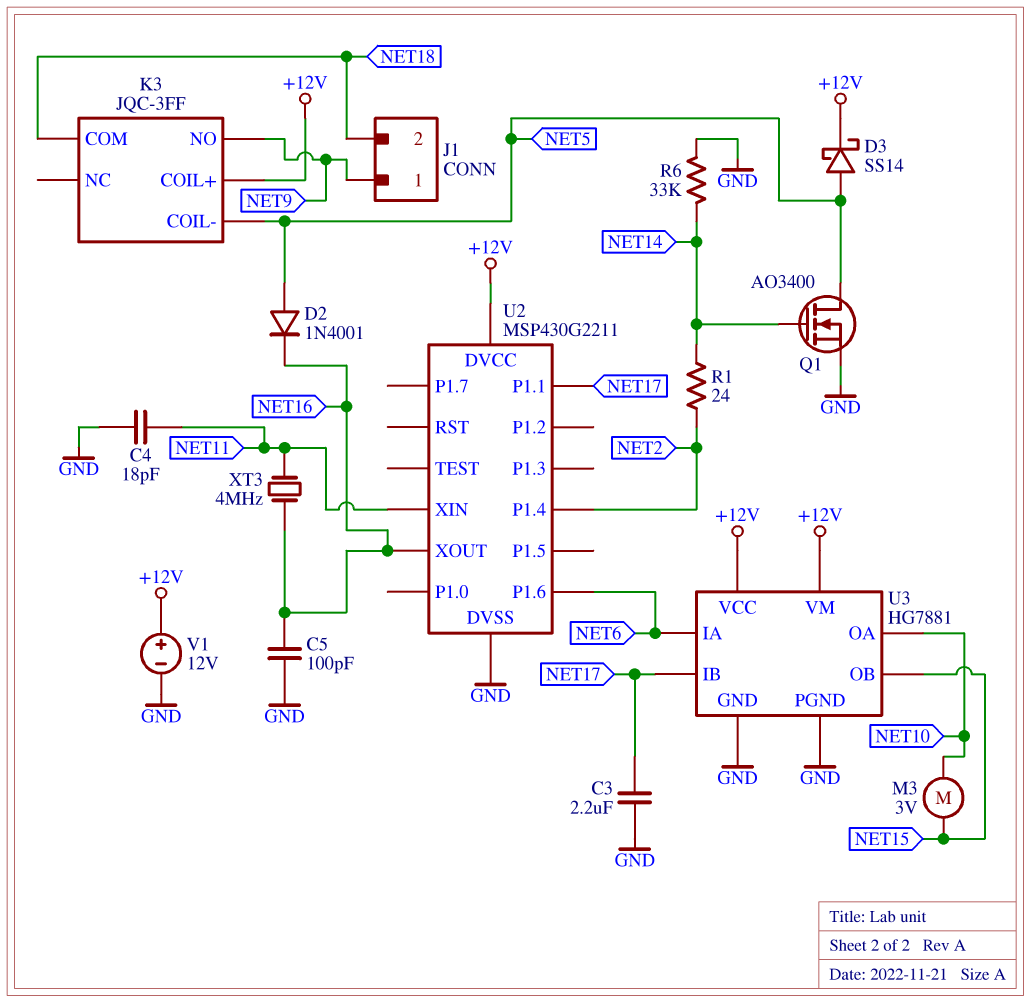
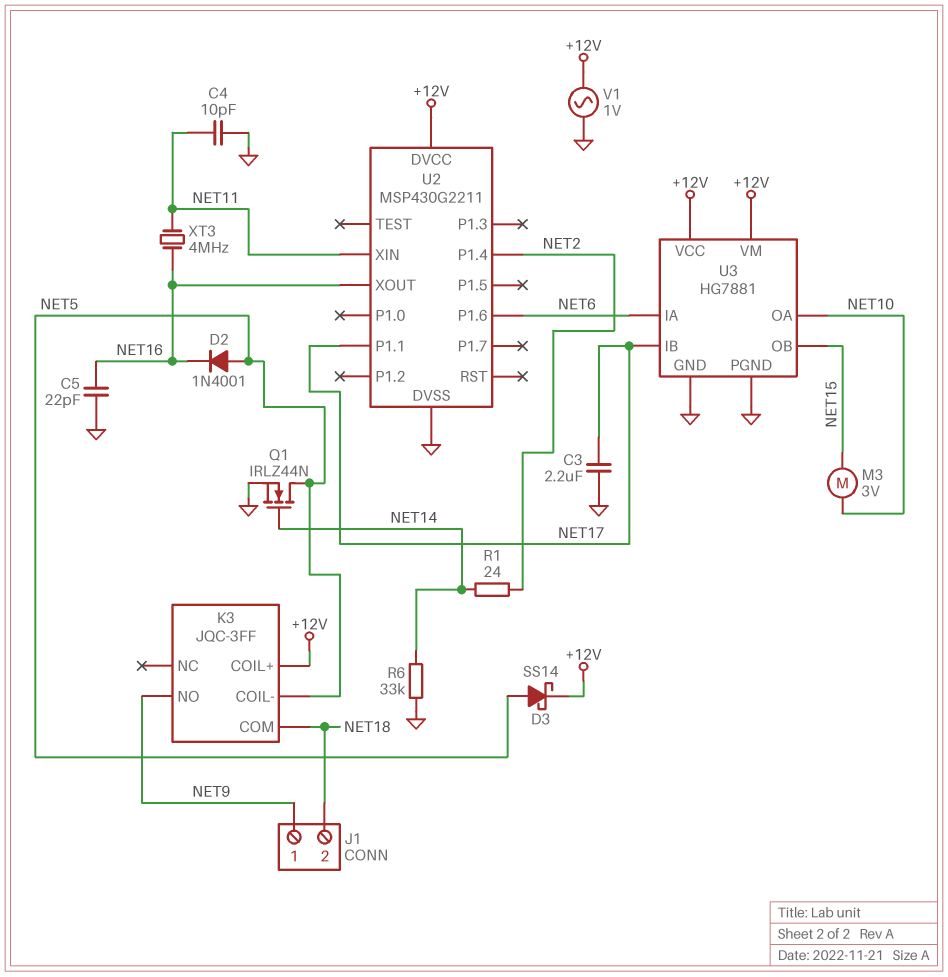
C4: 18pF (GND, NET11) -> 10pF (GND, NET11)
C5: 100pF (GND, NET16) -> 22pF (GND, NET16)
Q1: NMOS AO3400 (G NET14, D NET5, S GND) -> NMOS IRLZ44N (G NET14, D NET5, S GND)
V1: 12V (plus +12V, minus GND) -> AC 1V (+12V, GND)

